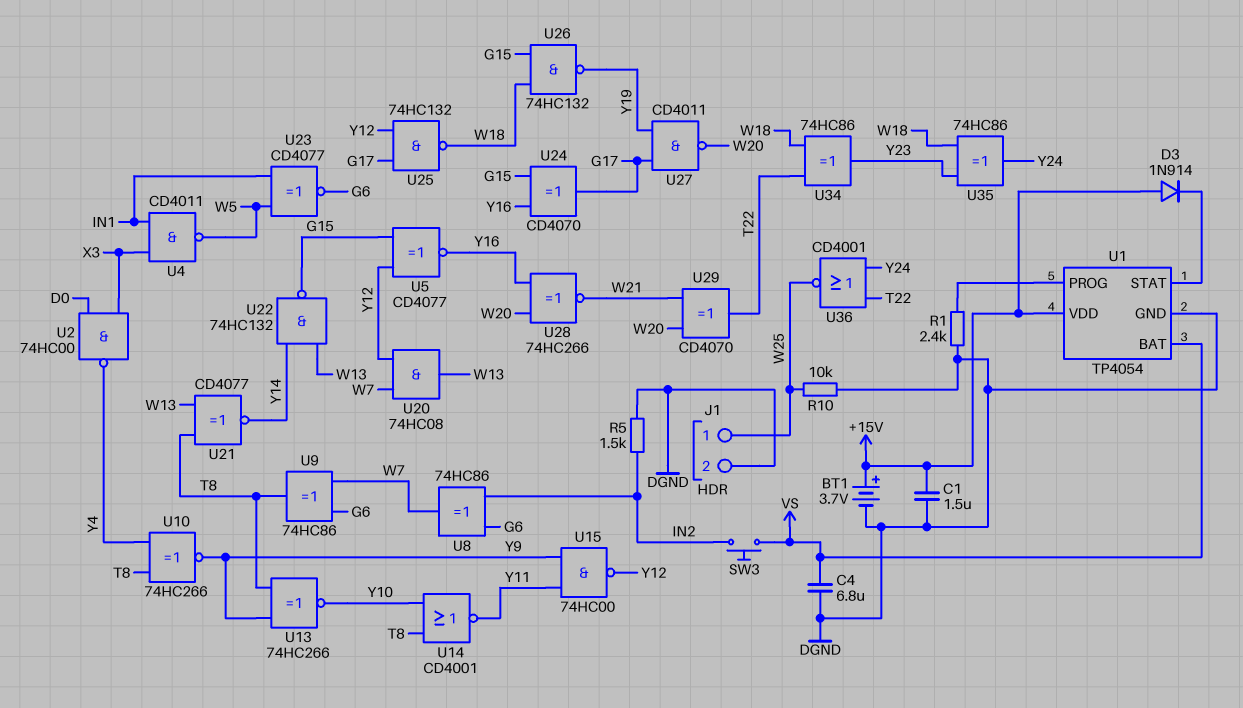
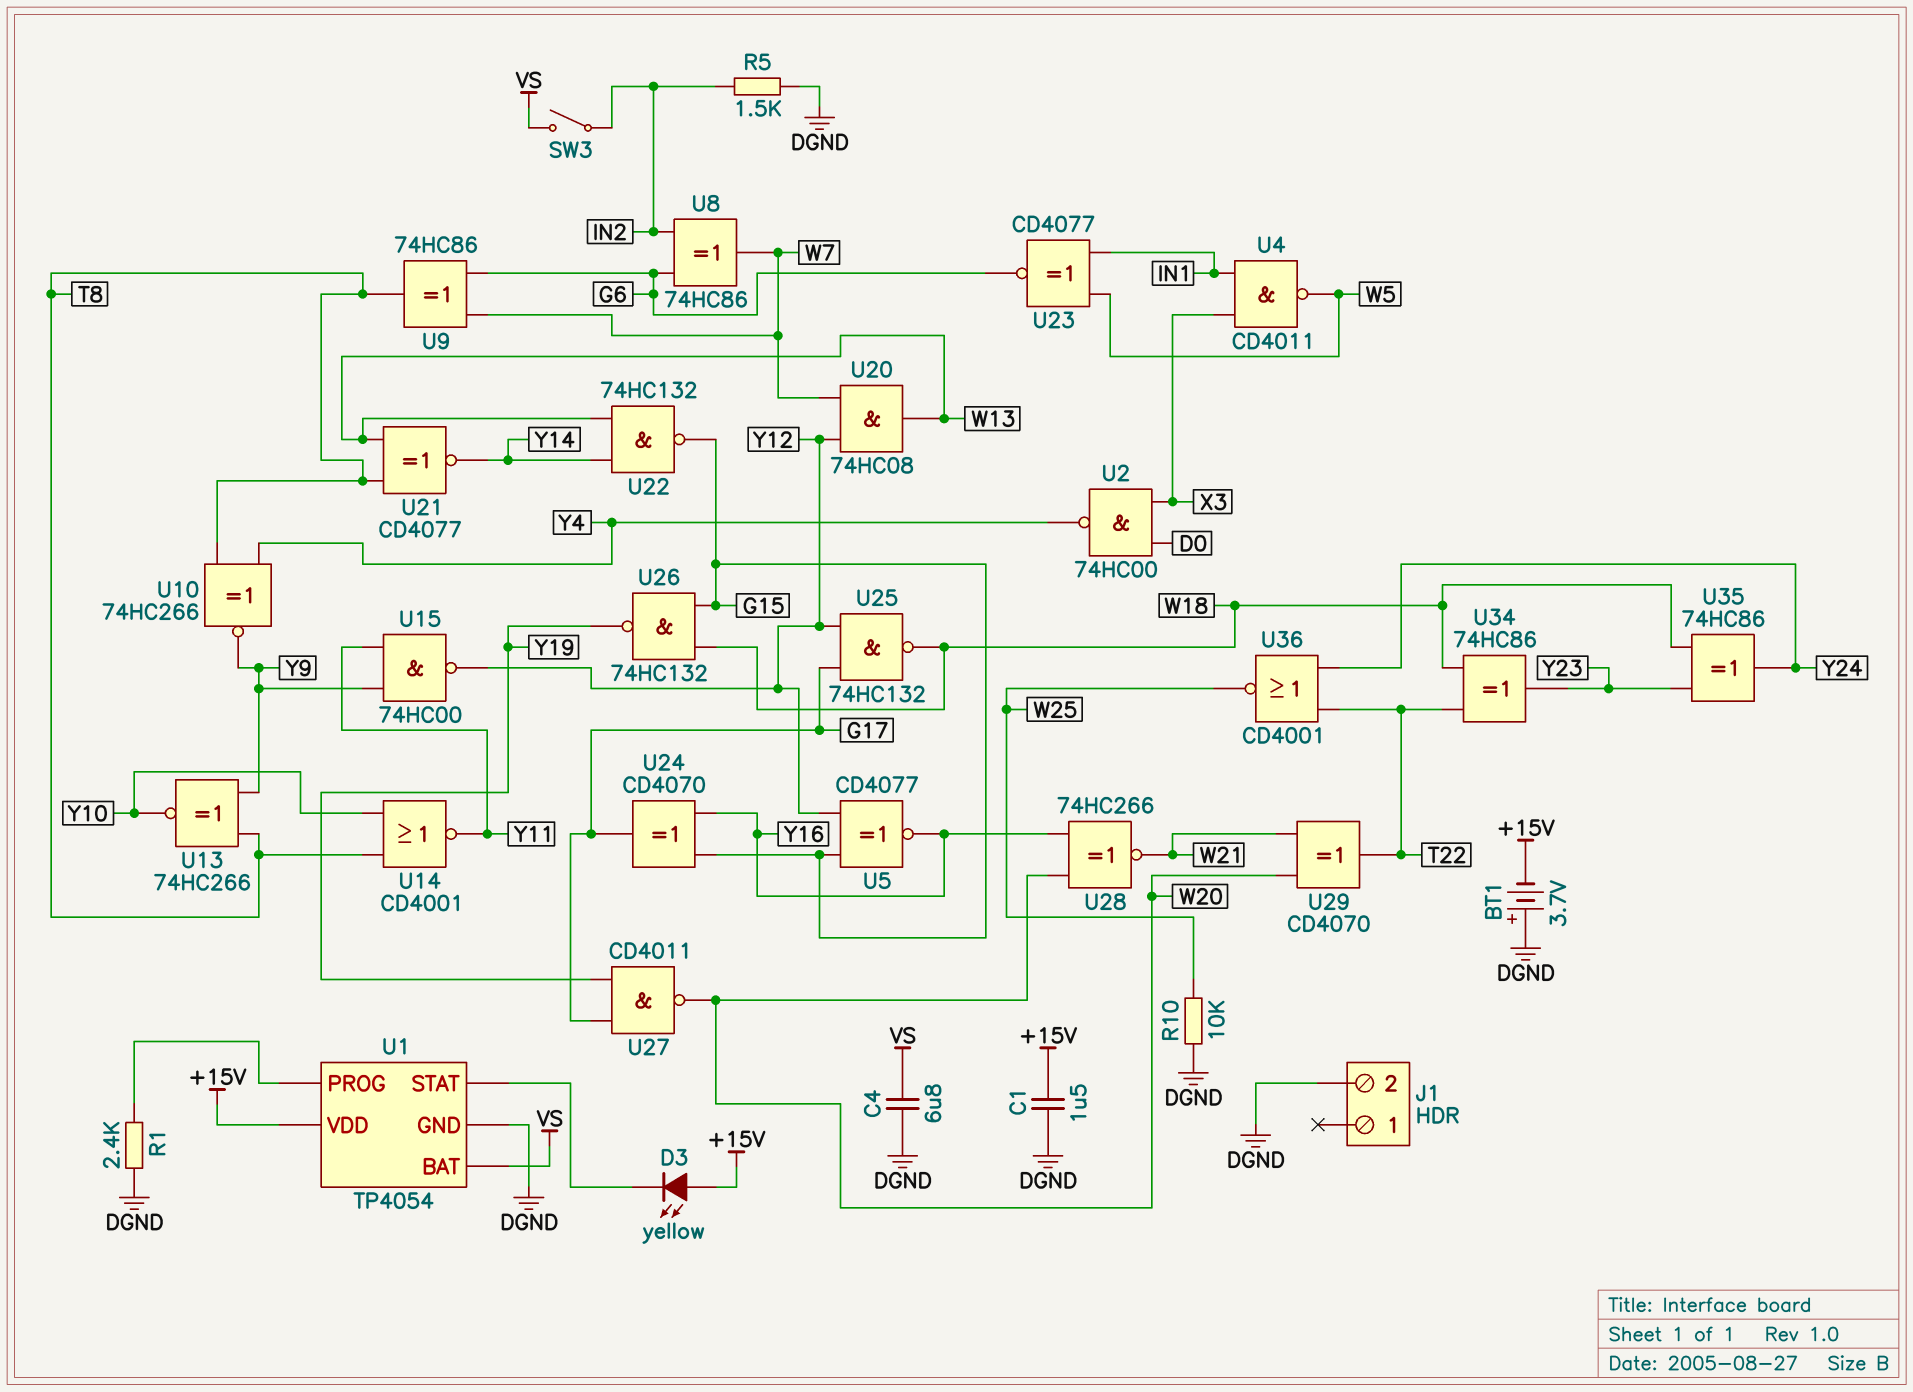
BT1: 3.7V (plus +15V, minus DGND) -> 3.7V (plus DGND, minus +15V)
D3: diode 1N914 (A +15V, K U1/STAT) -> LED yellow (A +15V, K U1/STAT)
J1 pin 1: W25 -> none
SW3: button (IN2, VS) -> switch (IN2, VS)

